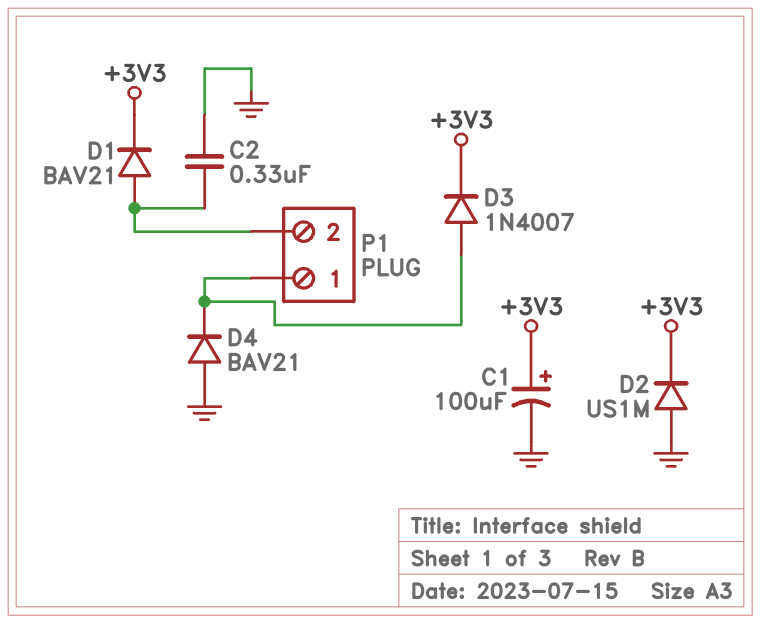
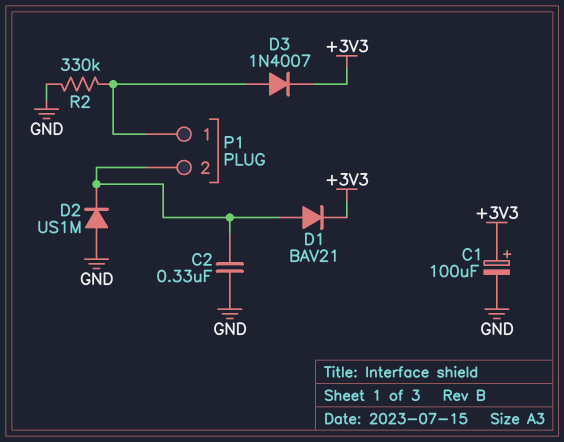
D2: diode US1M (A GND, K +3V3) -> diode US1M (A GND, K P1/2)
D4: diode BAV21 (A GND, K P1/1) -> none
R2: none -> 330k (GND, P1/1)

